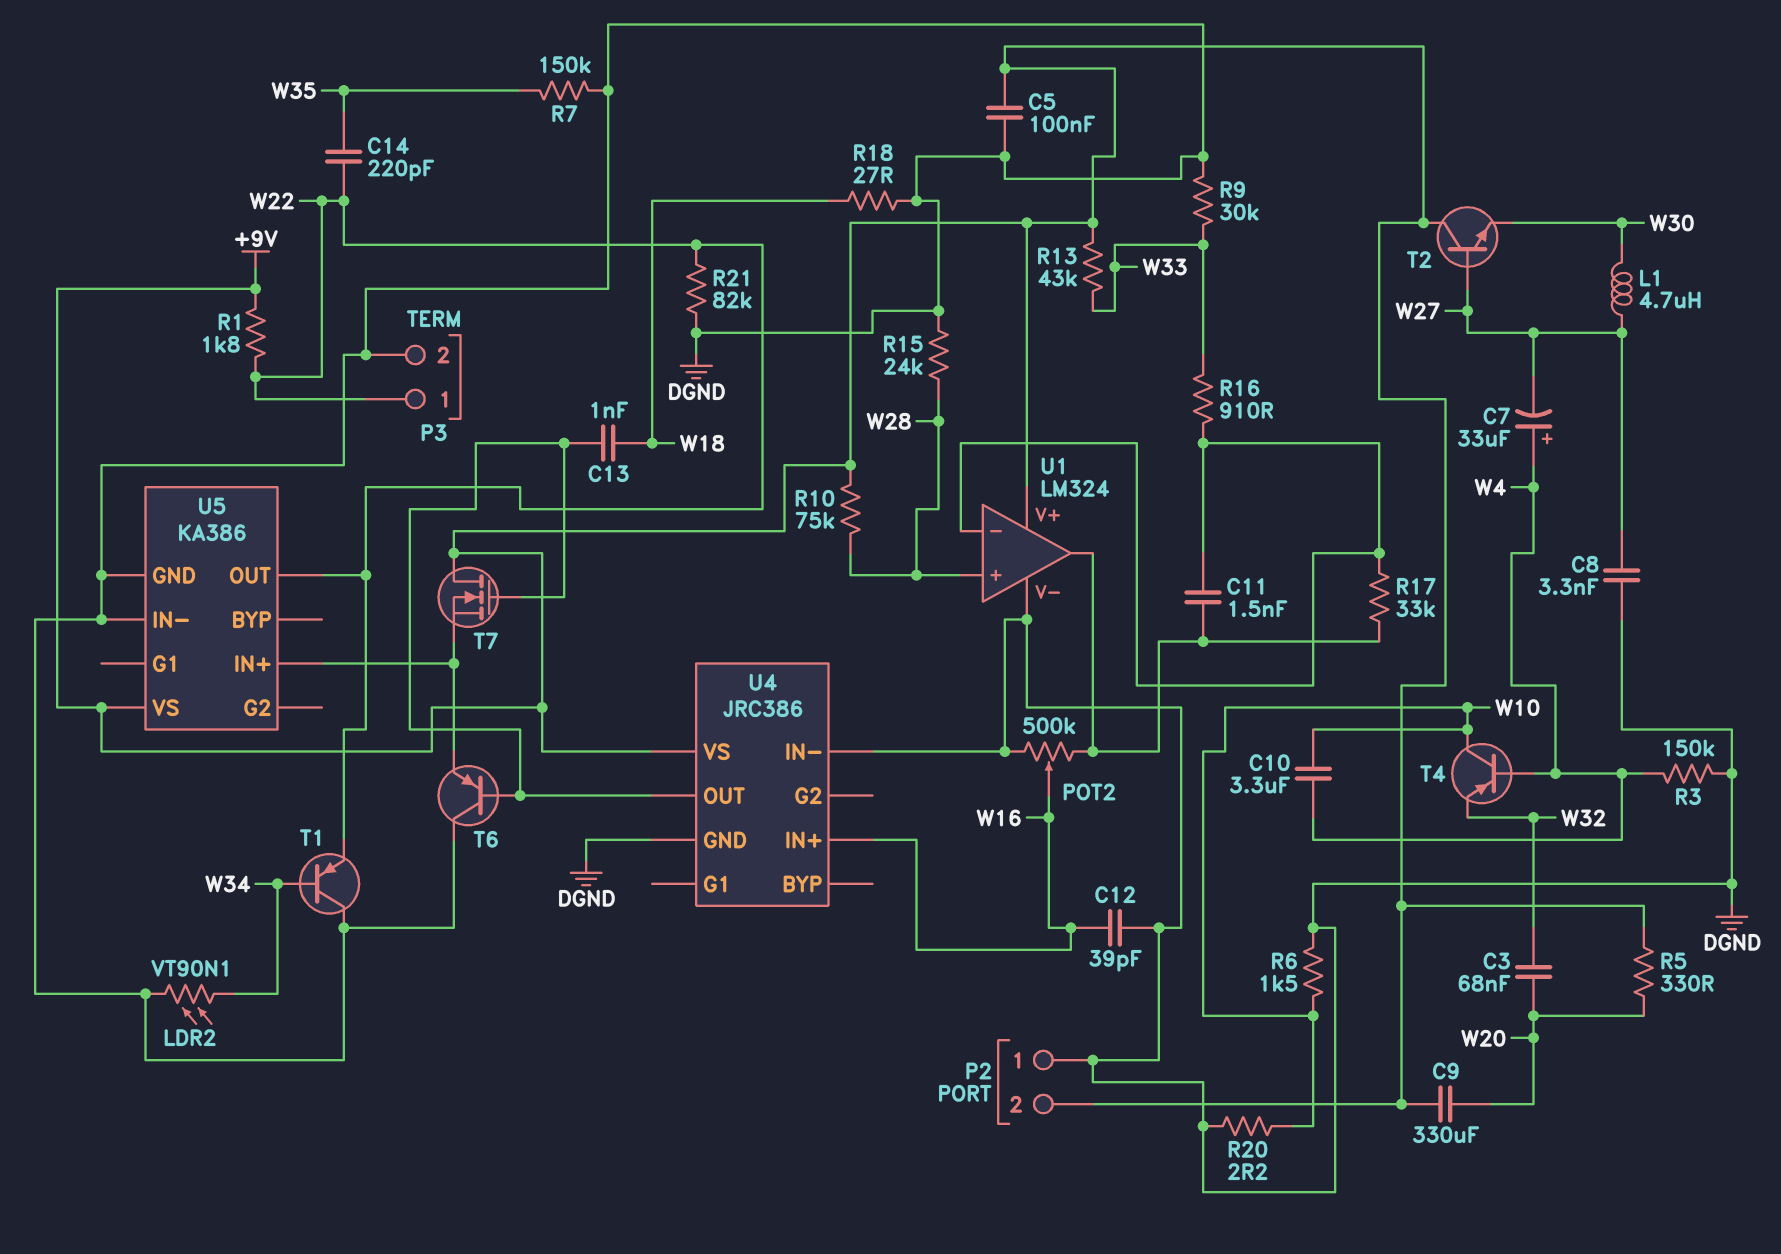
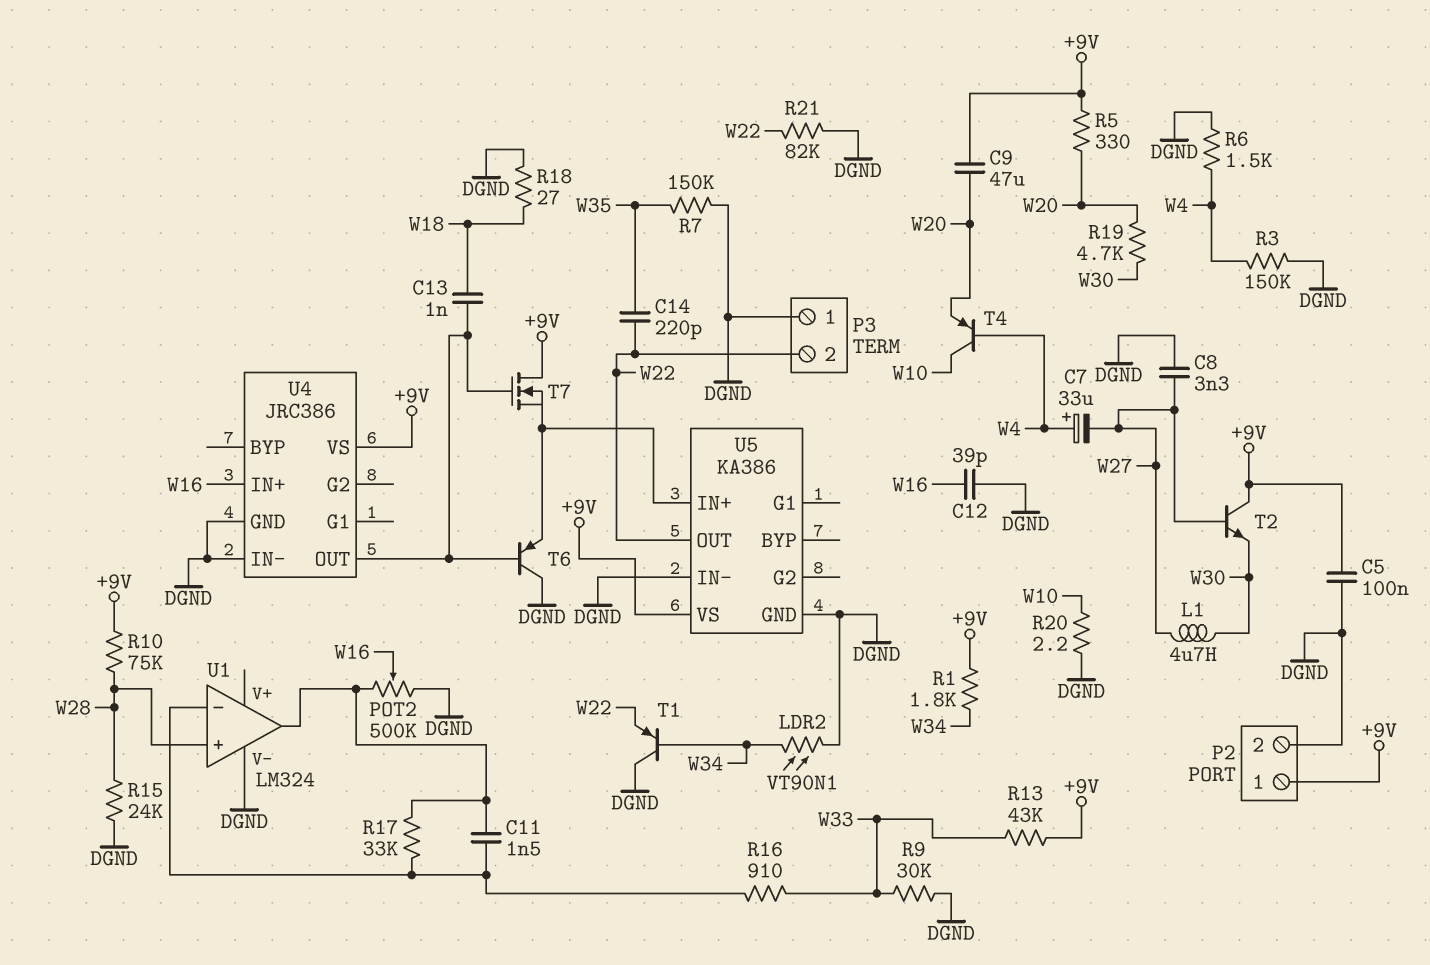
C3: 68nF (W20, W32) -> none
C9: 330uF (+9V, W20) -> 47uF (+9V, W20)
C10: 3.3uF (W4, W10) -> none
P2 pin 1: DGND -> +9V
P2 pin 2: +9V -> DGND
P3 pin 1: W22 -> DGND
P3 pin 2: DGND -> W22
R1: 1.8k (+9V, W22) -> 1.8k (+9V, W34)
R6: 1.5k (DGND, W10) -> 1.5k (DGND, W4)
R19: none -> 4.7k (W20, W30)
T4: PNP (B W4, C W10, E W32) -> PNP (B W4, C W10, E W20)
U1 pin V+: +9V -> none

